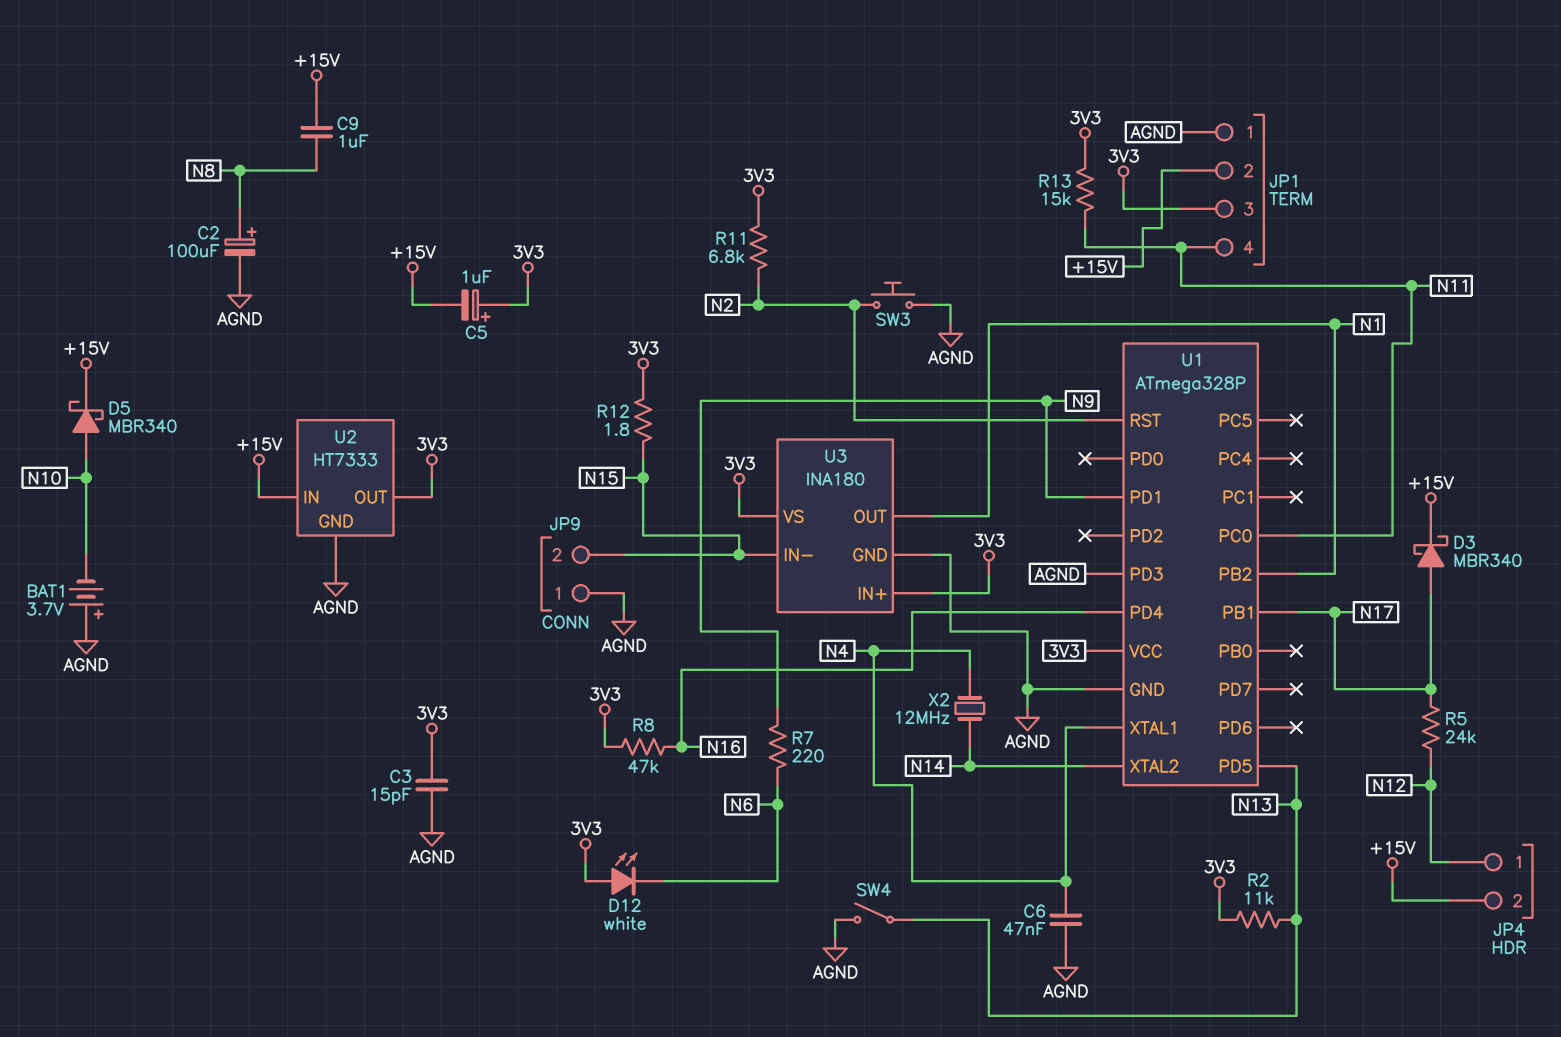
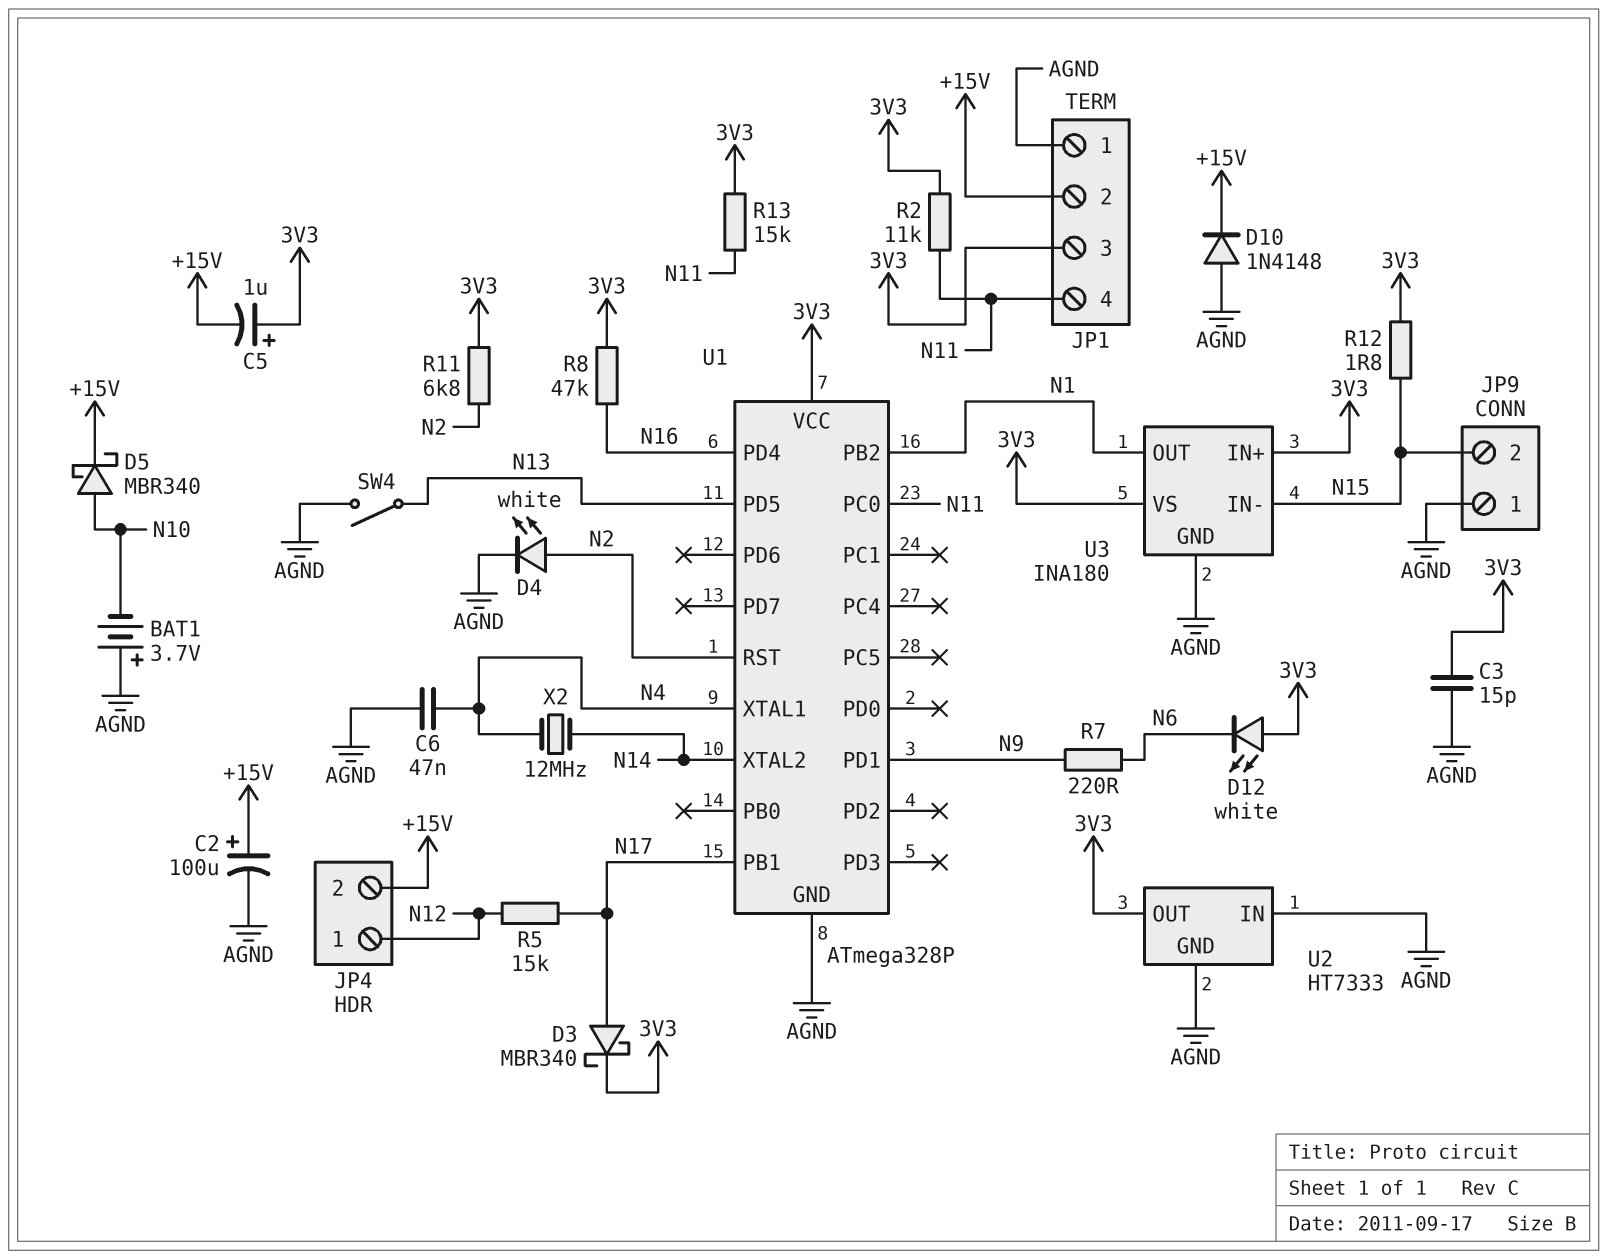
C2: 100uF (plus N8, minus AGND) -> 100uF (plus +15V, minus AGND)
C9: 1uF (+15V, N8) -> none
D3: schottky MBR340 (A N17, K +15V) -> schottky MBR340 (A N17, K 3V3)
D4: none -> LED white (A N2, K AGND)
D10: none -> diode 1N4148 (A AGND, K +15V)
R2: 11k (3V3, N13) -> 11k (3V3, N11)
R5: 24k (N12, N17) -> 15k (N12, N17)
SW3: button (AGND, N2) -> none
U1 pin PD3: AGND -> none
U2 pin IN: +15V -> AGND

